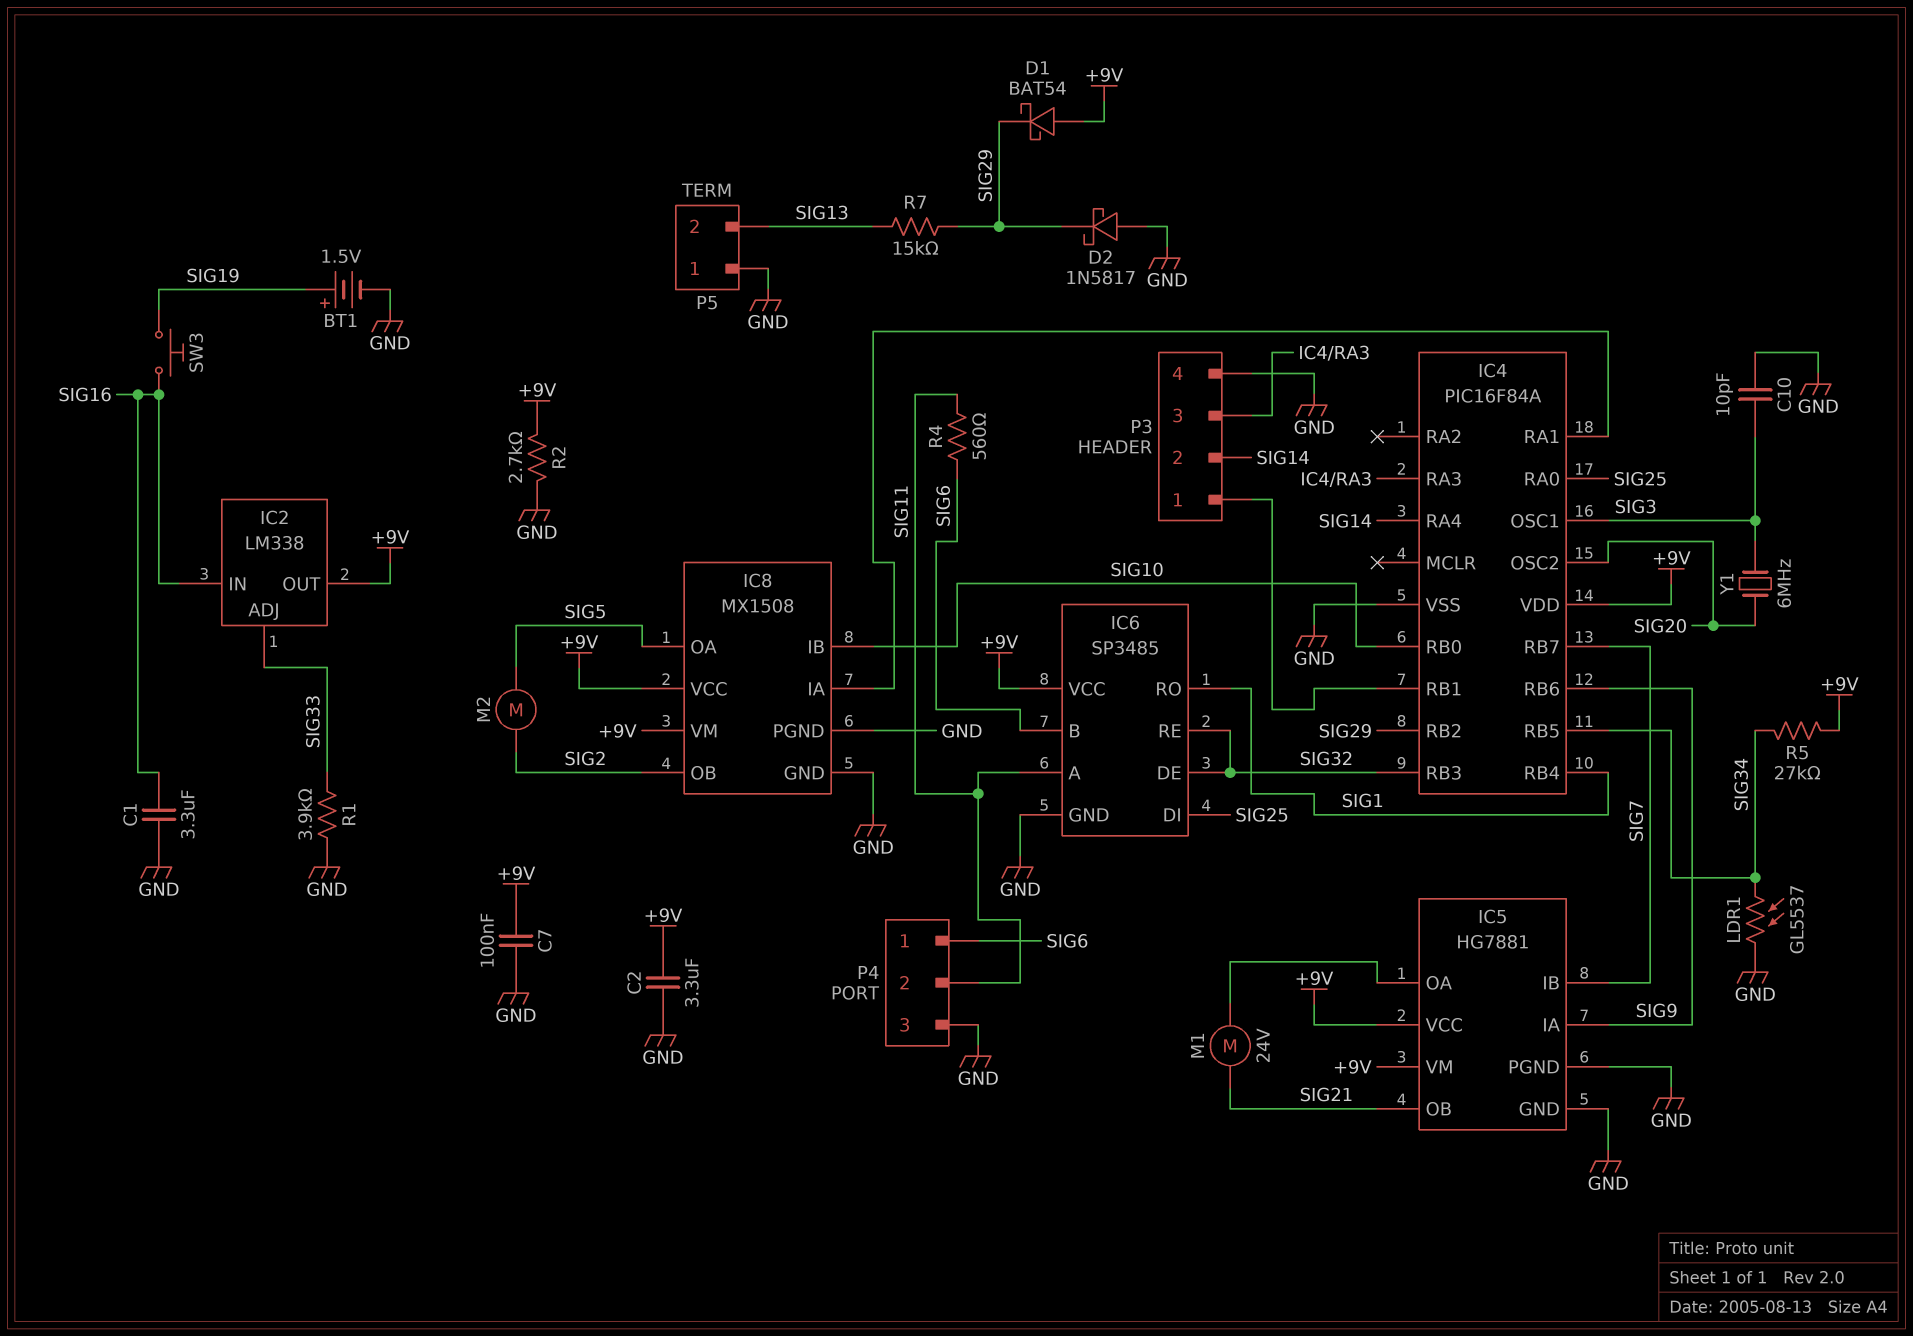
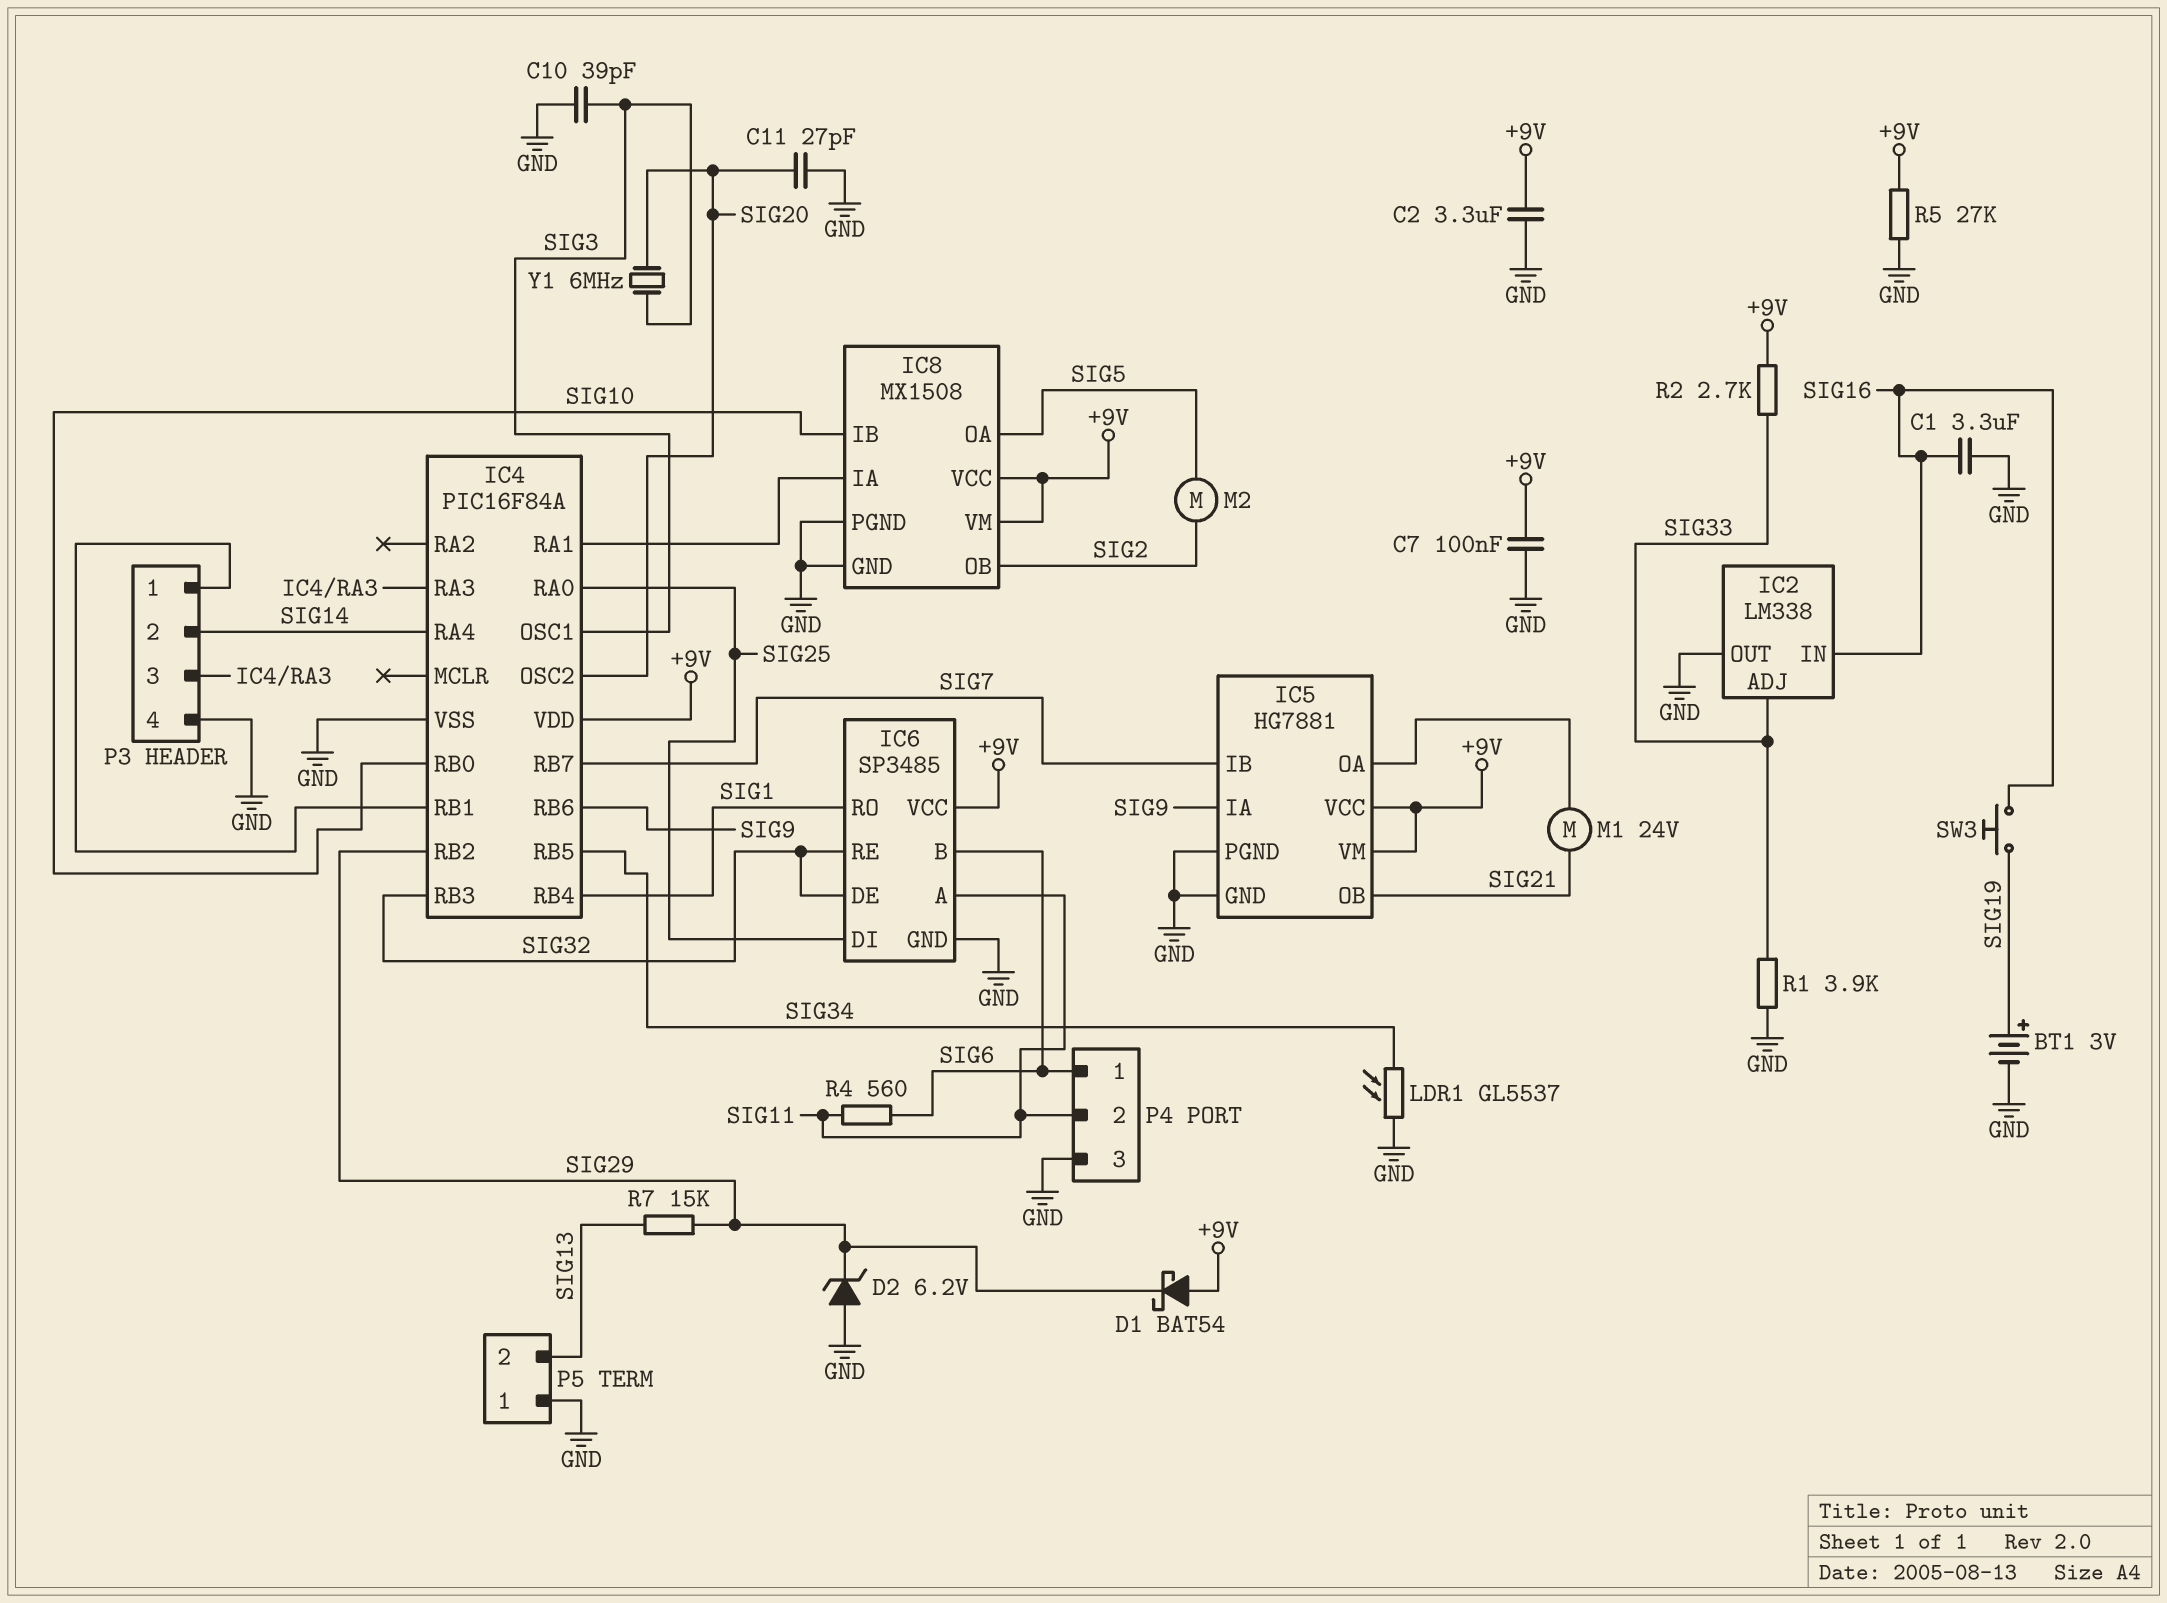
BT1: 1.5V (plus SIG19, minus GND) -> 3V (plus SIG19, minus GND)
C10: 10pF (GND, SIG3) -> 39pF (GND, SIG3)
C11: none -> 27pF (GND, SIG20)
D2: schottky 1N5817 (A GND, K SIG29) -> zener 6.2V (A GND, K SIG29)
IC2 pin OUT: +9V -> GND
R2: 2.7k (+9V, GND) -> 2.7k (+9V, SIG33)
R5: 27k (+9V, SIG34) -> 27k (+9V, GND)

